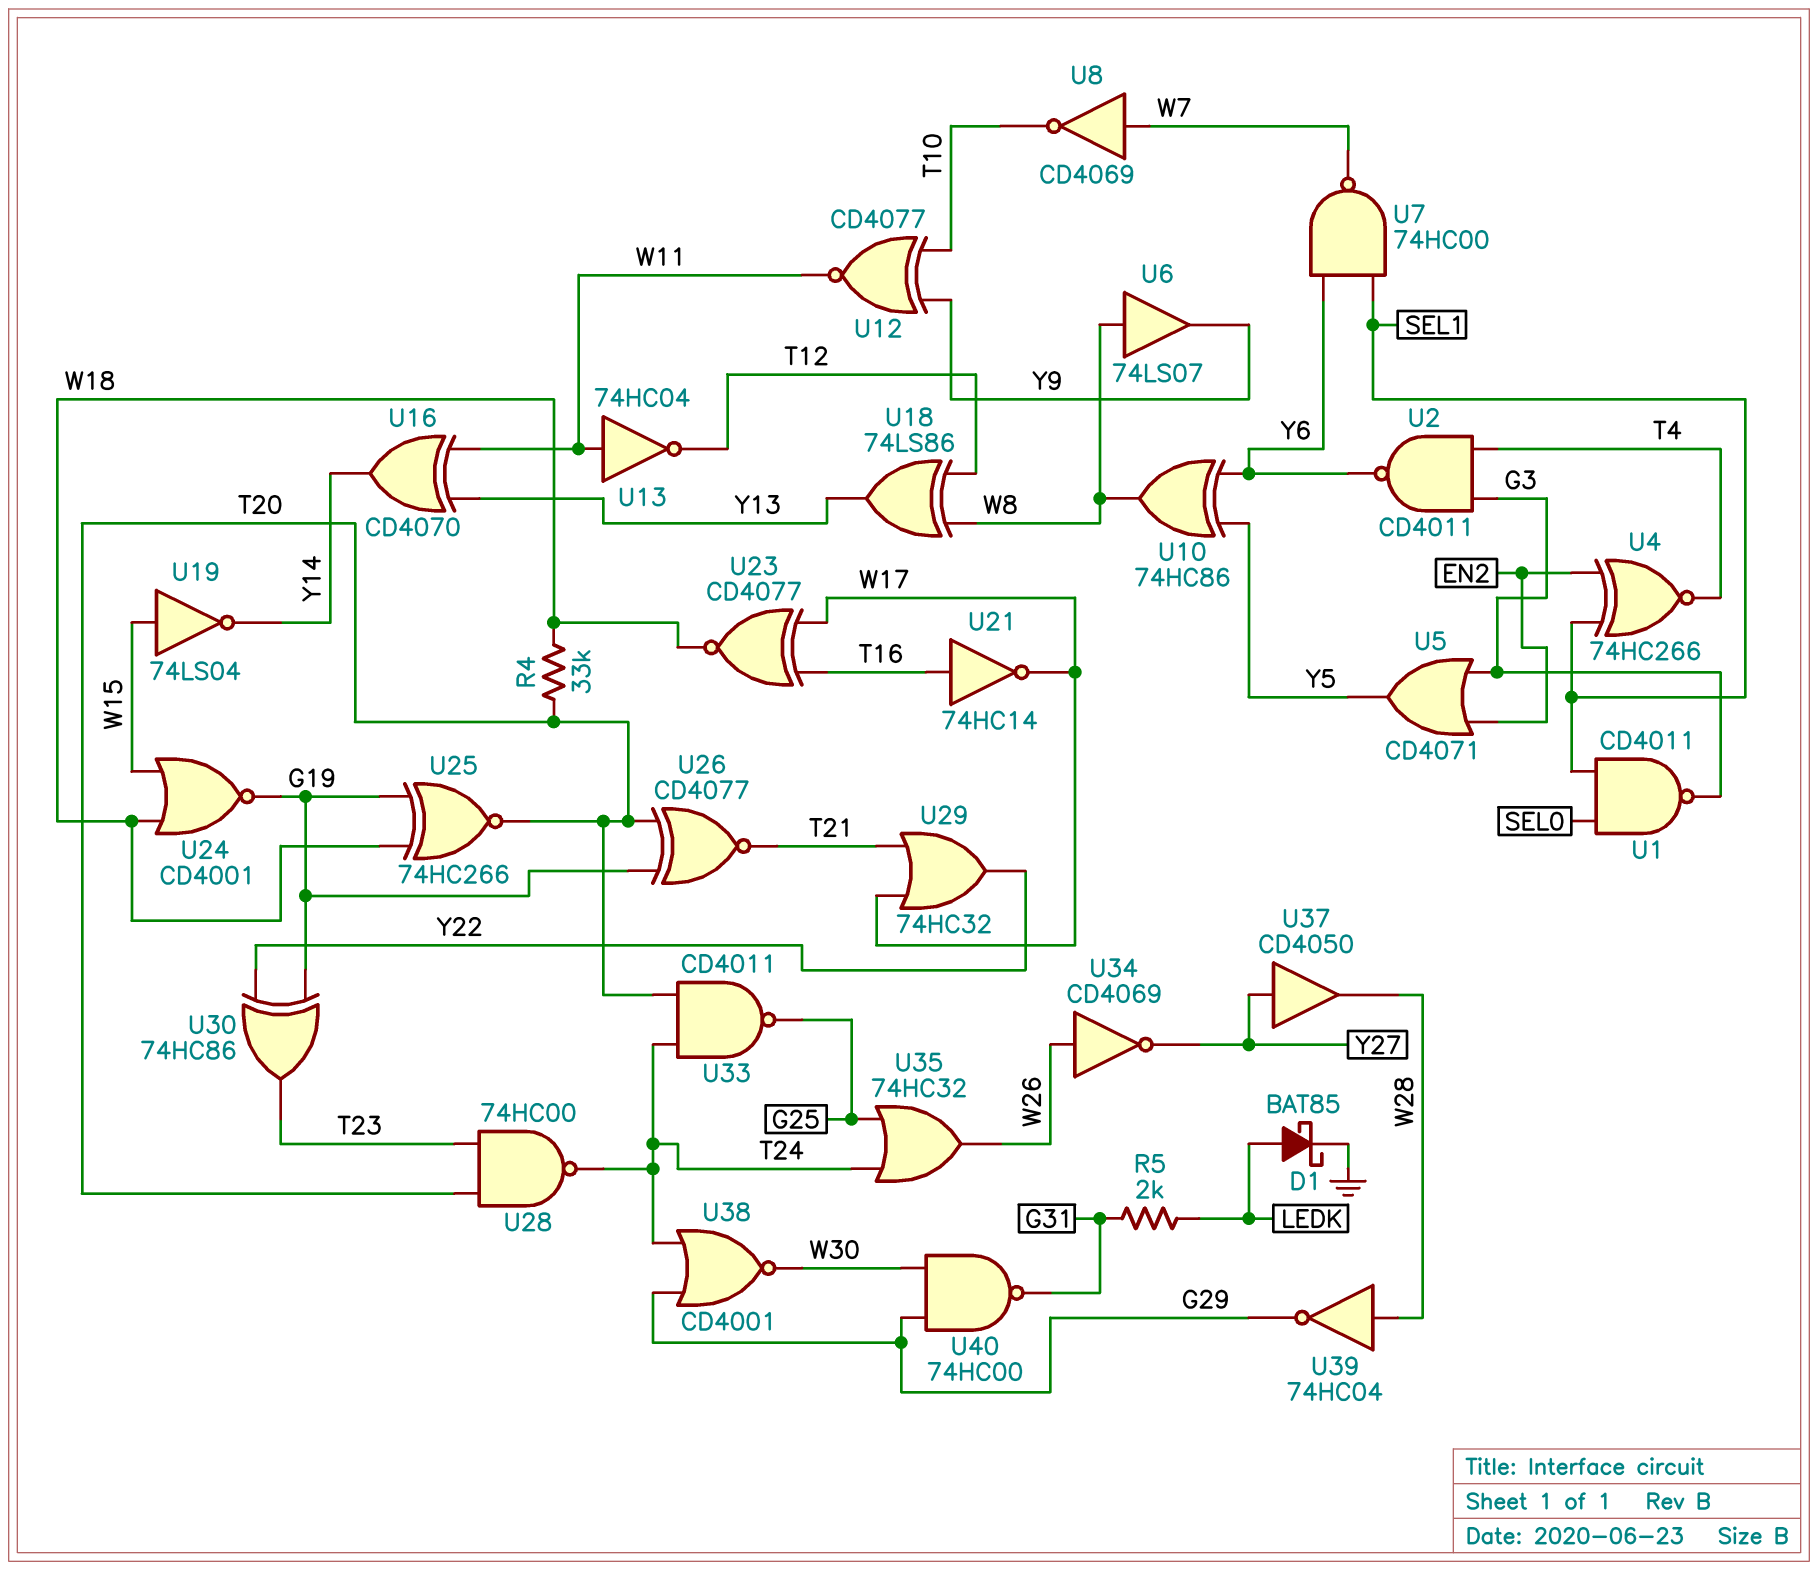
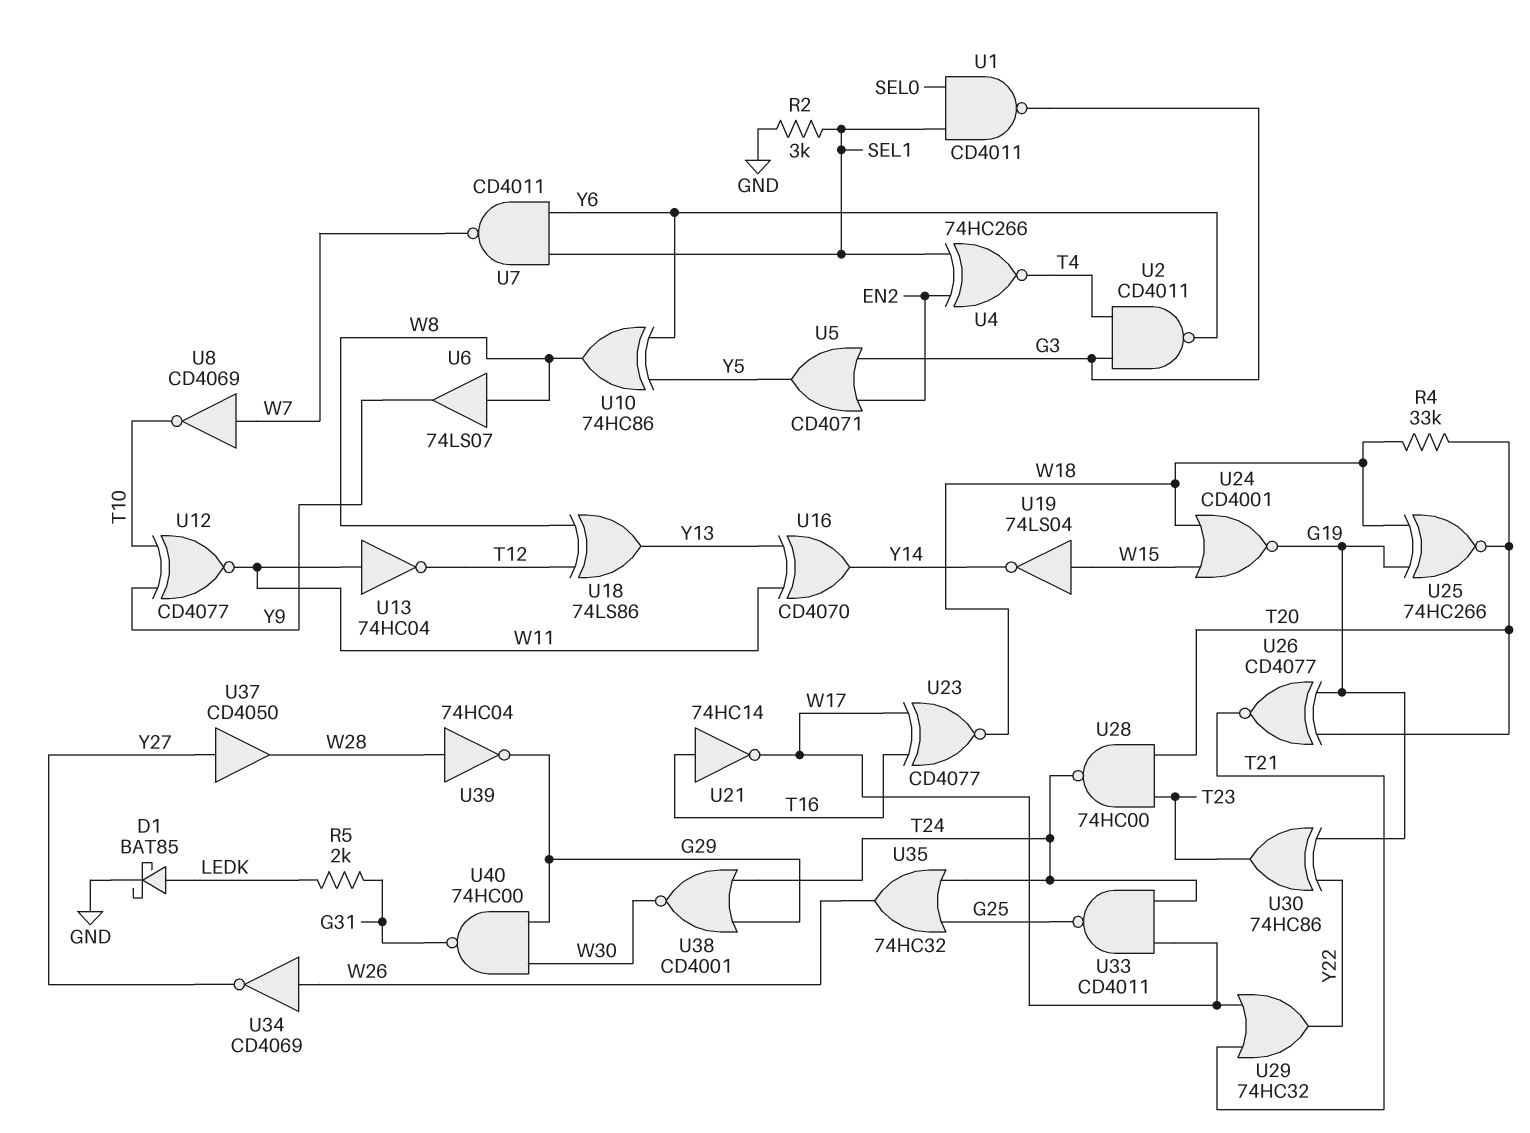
R2: none -> 3k (GND, SEL1)
U7: NAND 74HC00 (in SEL1, in Y6, out W7) -> NAND CD4011 (in SEL1, in Y6, out W7)
U33: NAND CD4011 (in T20, in T24, out G25) -> NAND CD4011 (in T24, in W17, out G25)

